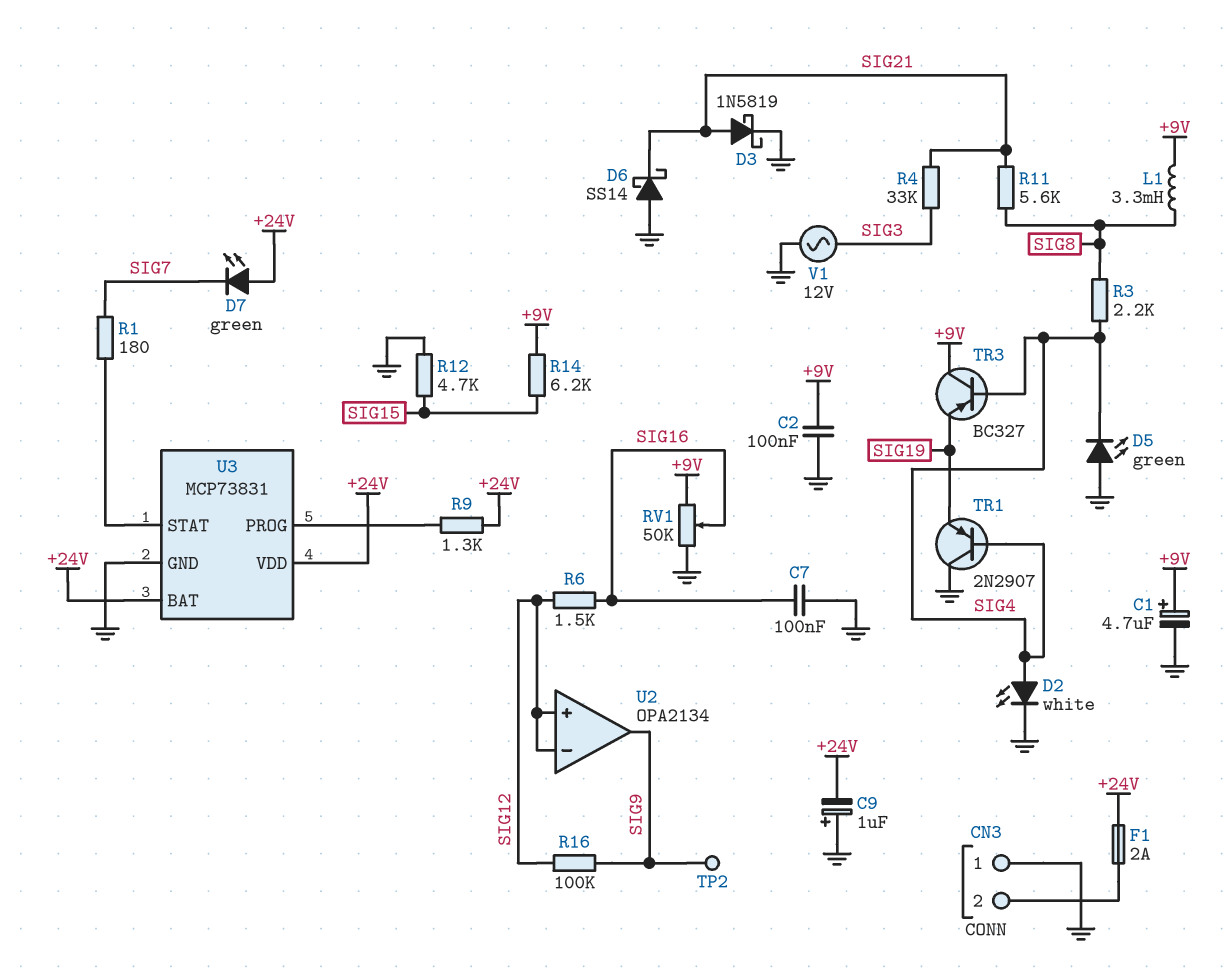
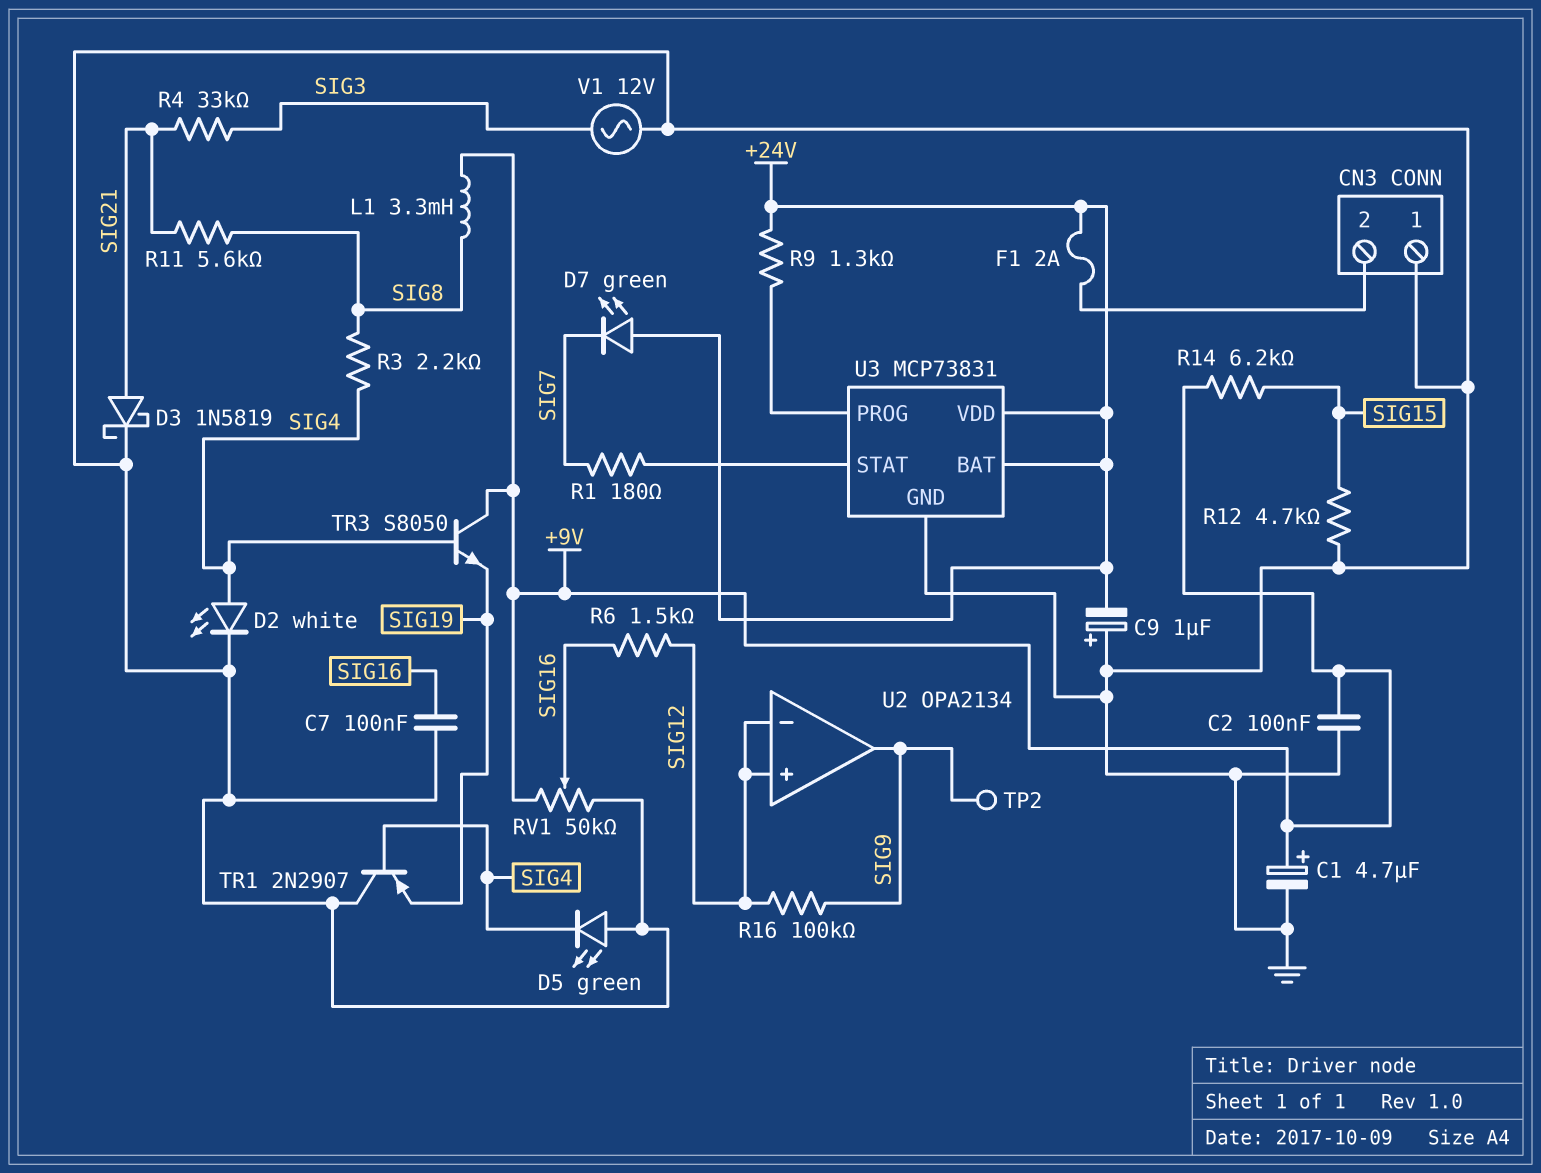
D6: schottky SS14 (A GND, K SIG21) -> none
TR3: PNP BC327 (B SIG4, C +9V, E SIG19) -> NPN S8050 (B SIG4, C +9V, E SIG19)

